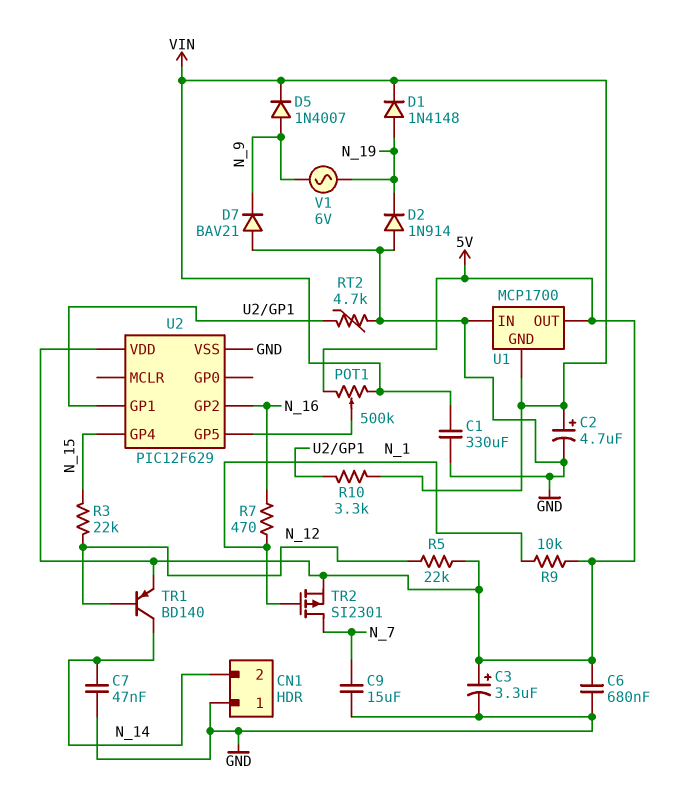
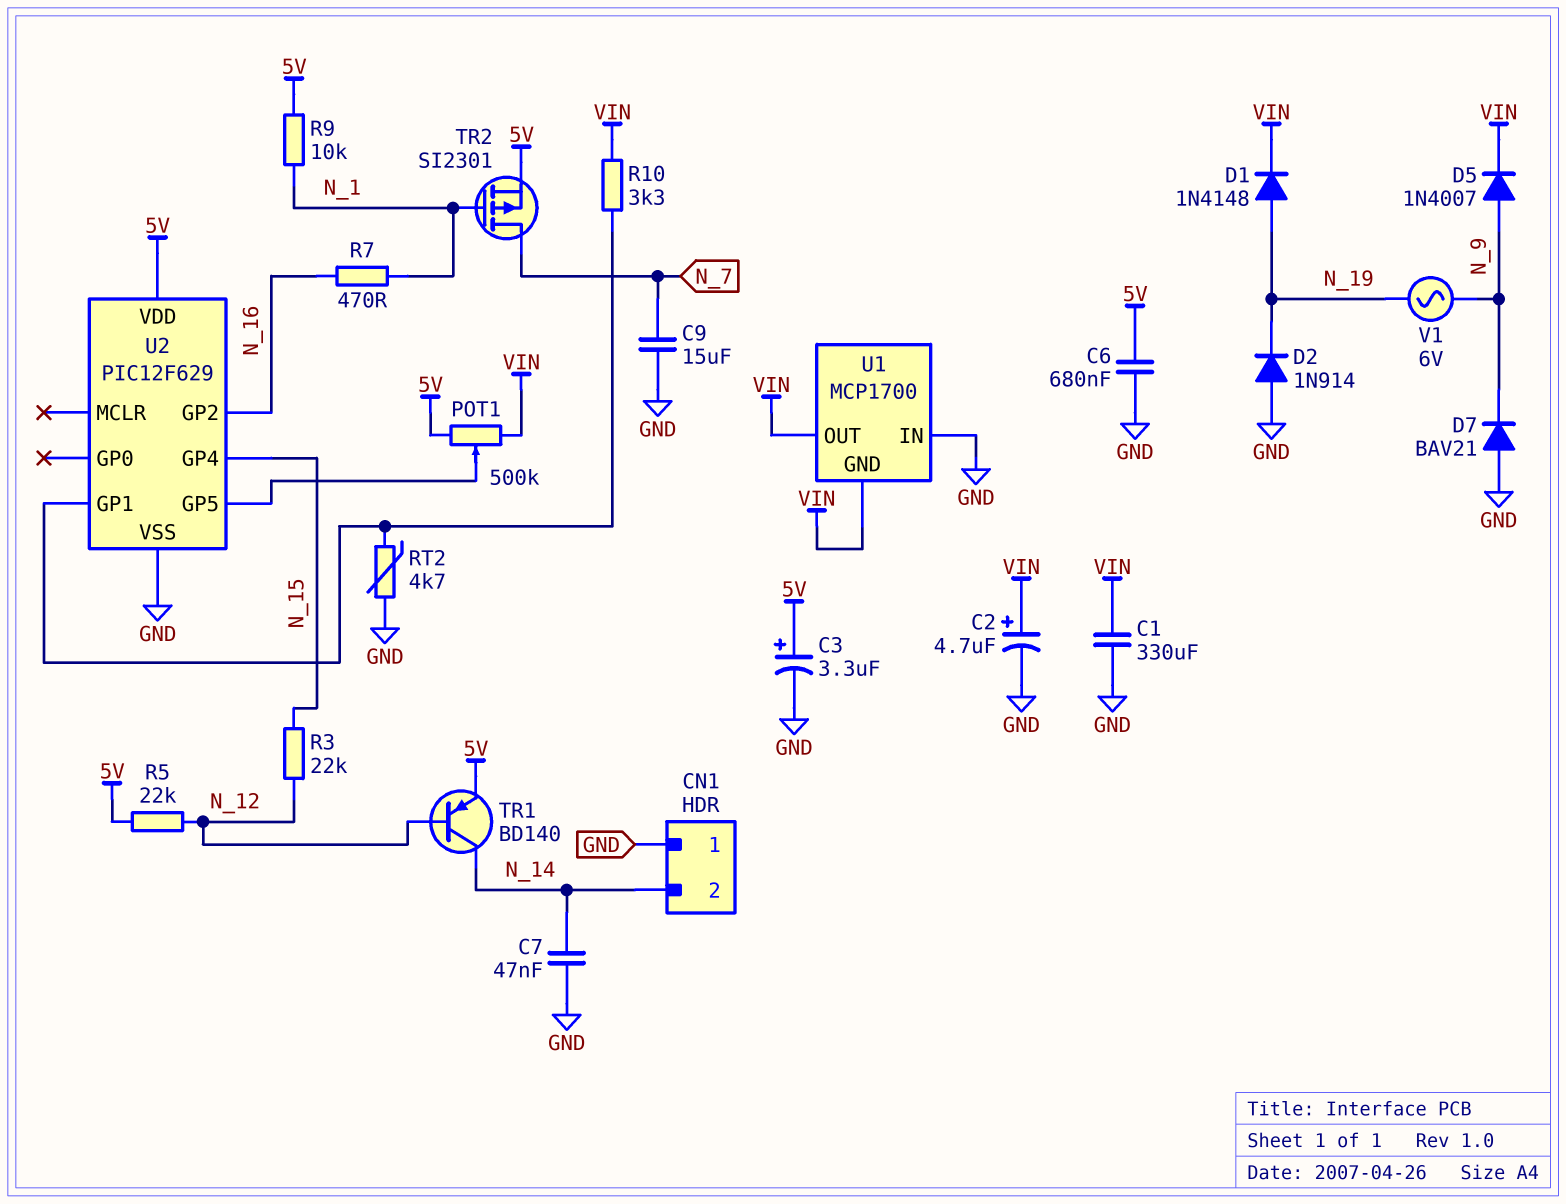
U1 pin OUT: 5V -> VIN

